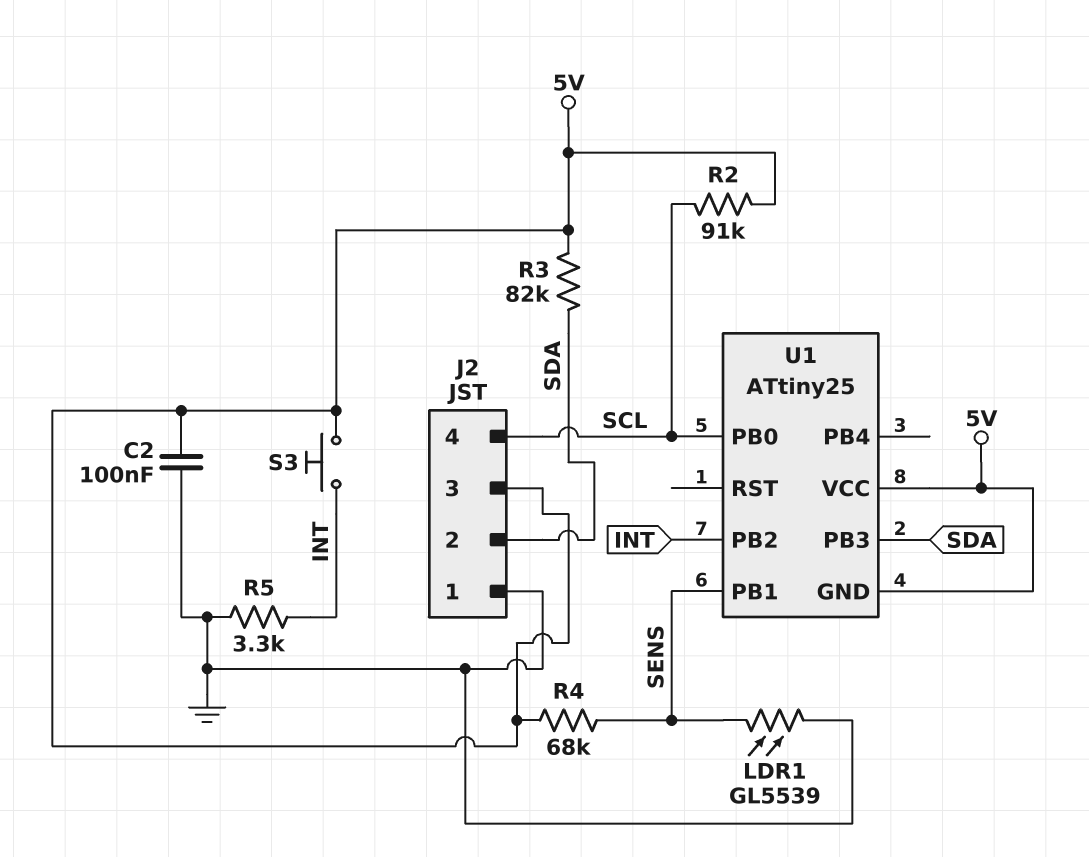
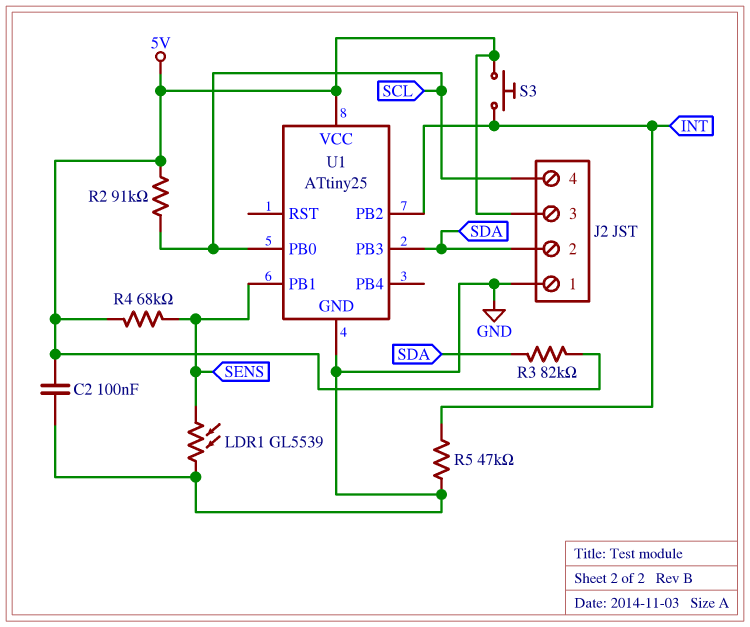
R5: 3.3k (GND, INT) -> 47k (GND, INT)
U1 pin GND: 5V -> GND

